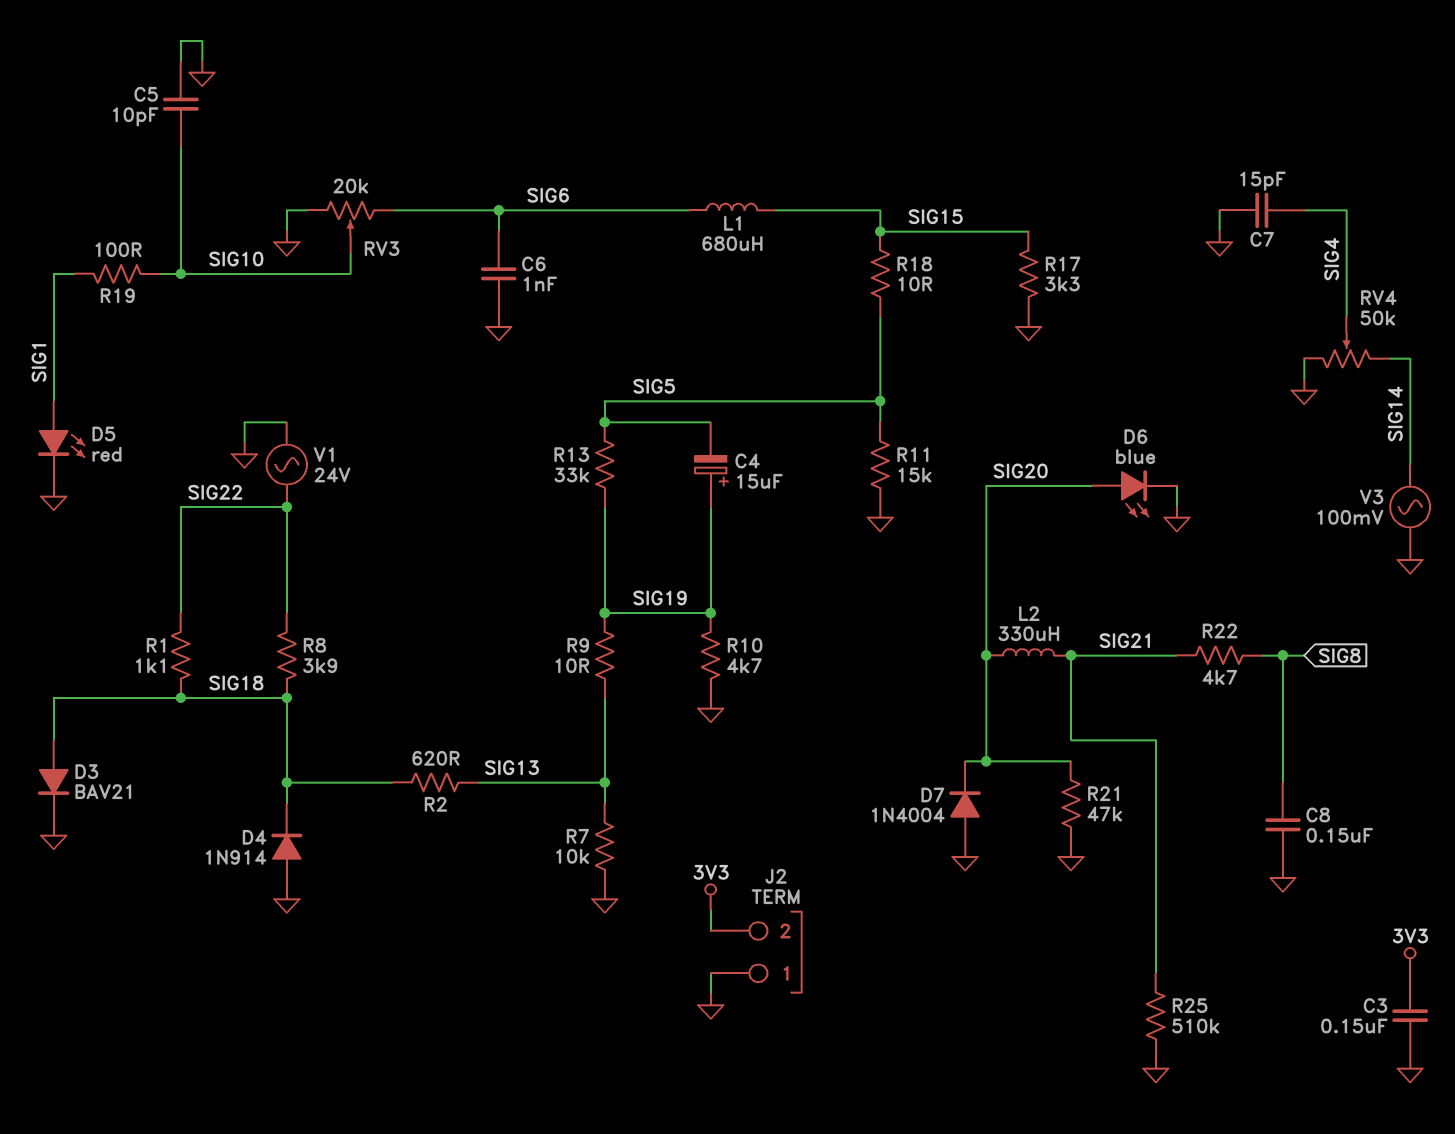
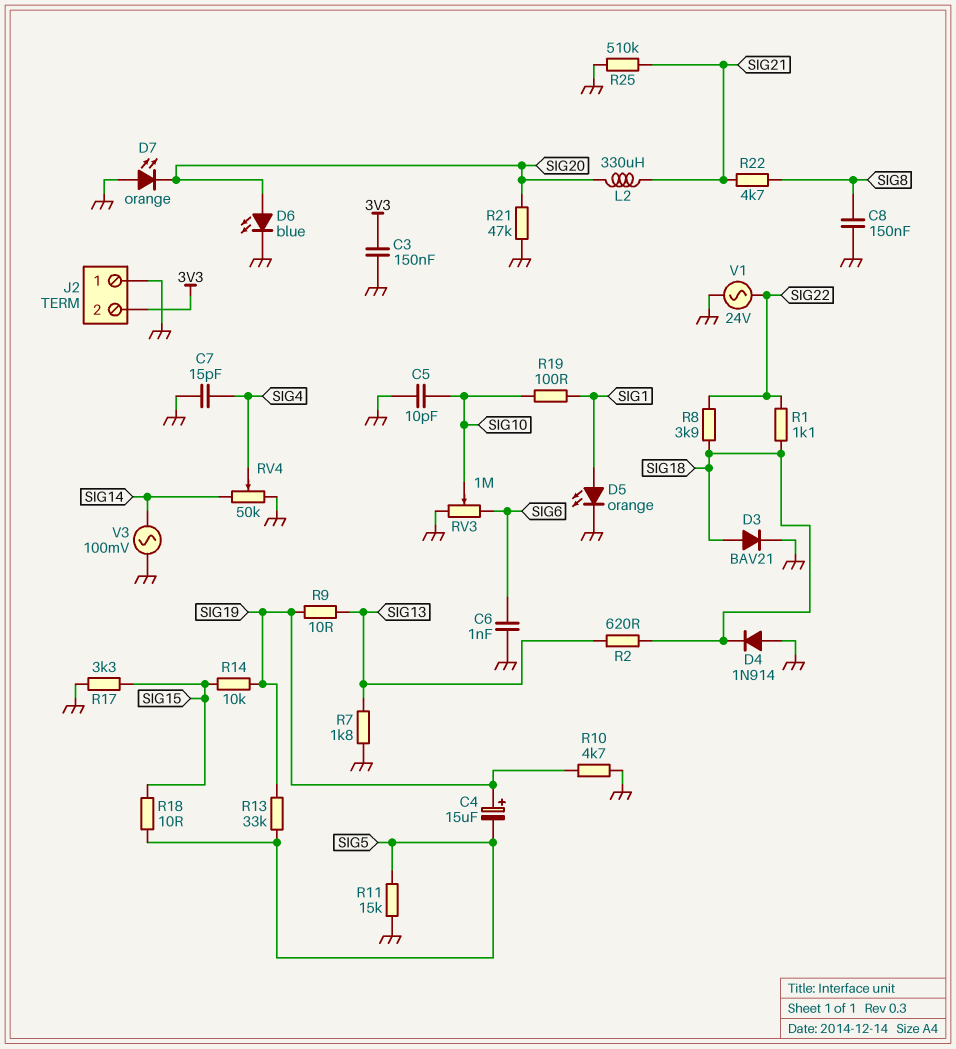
D5: LED red (A SIG1, K GND) -> LED orange (A SIG1, K GND)
D7: diode 1N4004 (A GND, K SIG20) -> LED orange (A GND, K SIG20)
L1: 680uH (SIG6, SIG15) -> none
R7: 10k (GND, SIG13) -> 1.8k (GND, SIG13)
R14: none -> 10k (SIG15, SIG19)
RV3: 20k (GND, SIG6, wiper SIG10) -> 1M (GND, SIG6, wiper SIG10)

